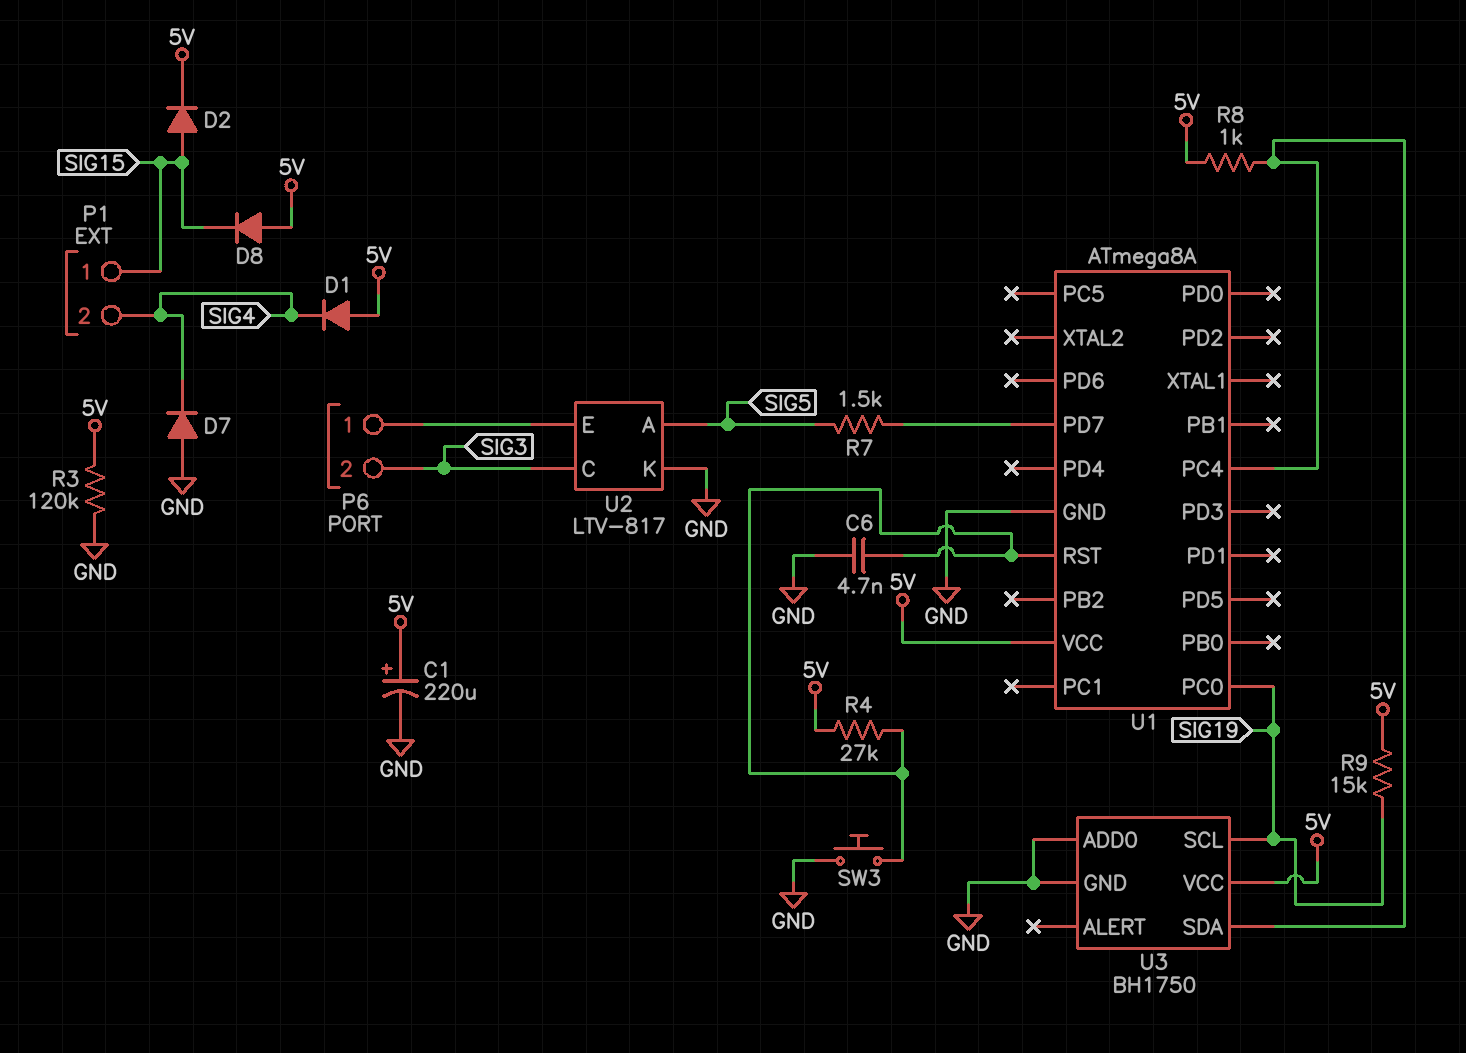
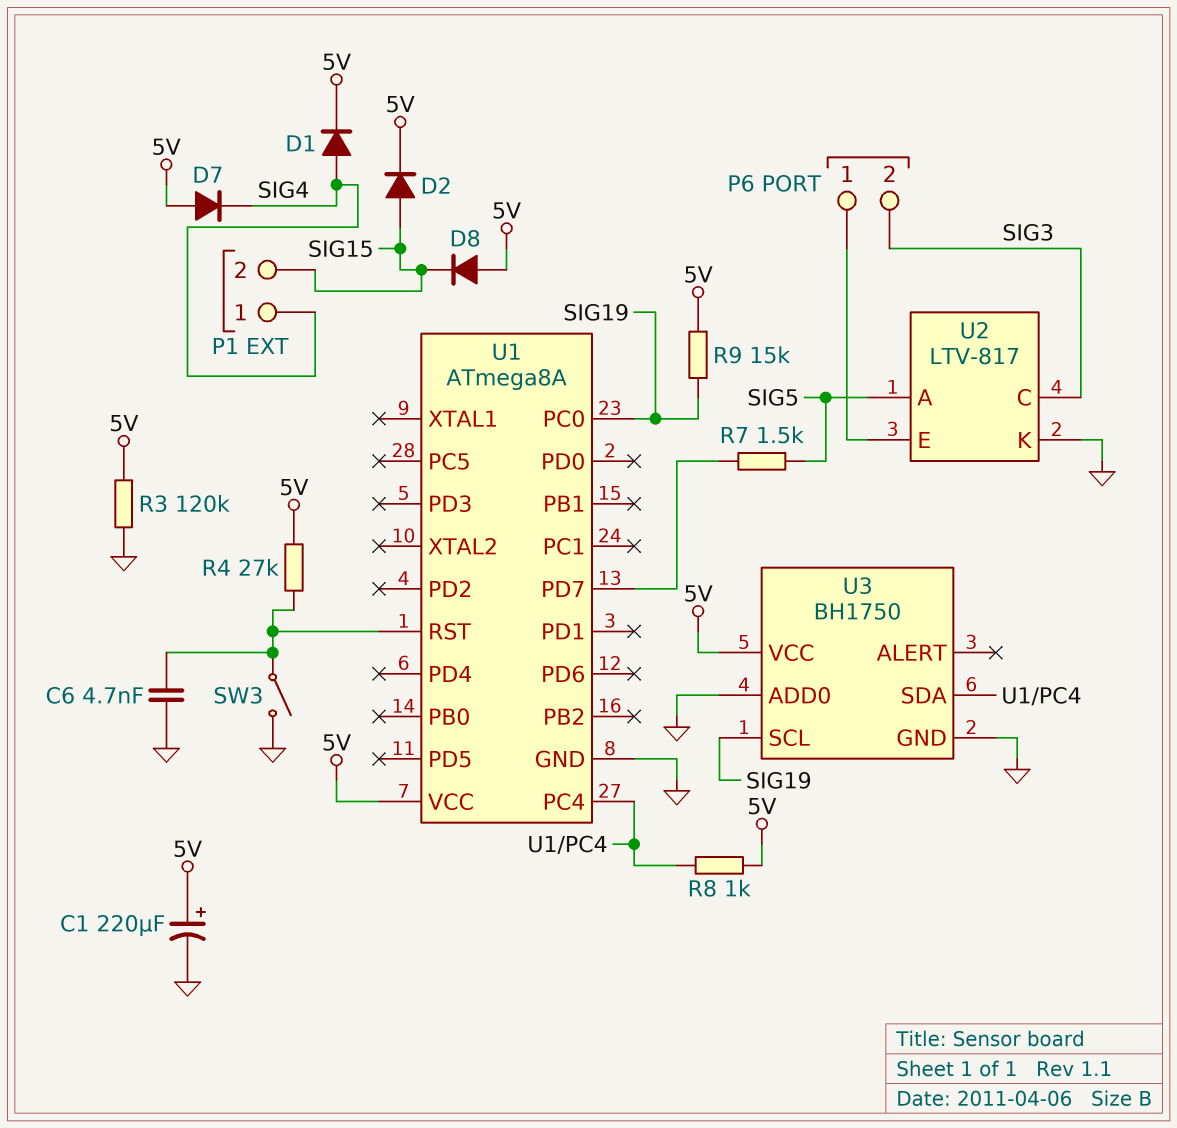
D1: diode (A 5V, K SIG4) -> diode (A SIG4, K 5V)
D7: diode (A GND, K SIG4) -> diode (A 5V, K SIG4)
P1 pin 1: SIG15 -> SIG4
P1 pin 2: SIG4 -> SIG15
SW3: button (GND, U1/RST) -> switch (GND, U1/RST)

